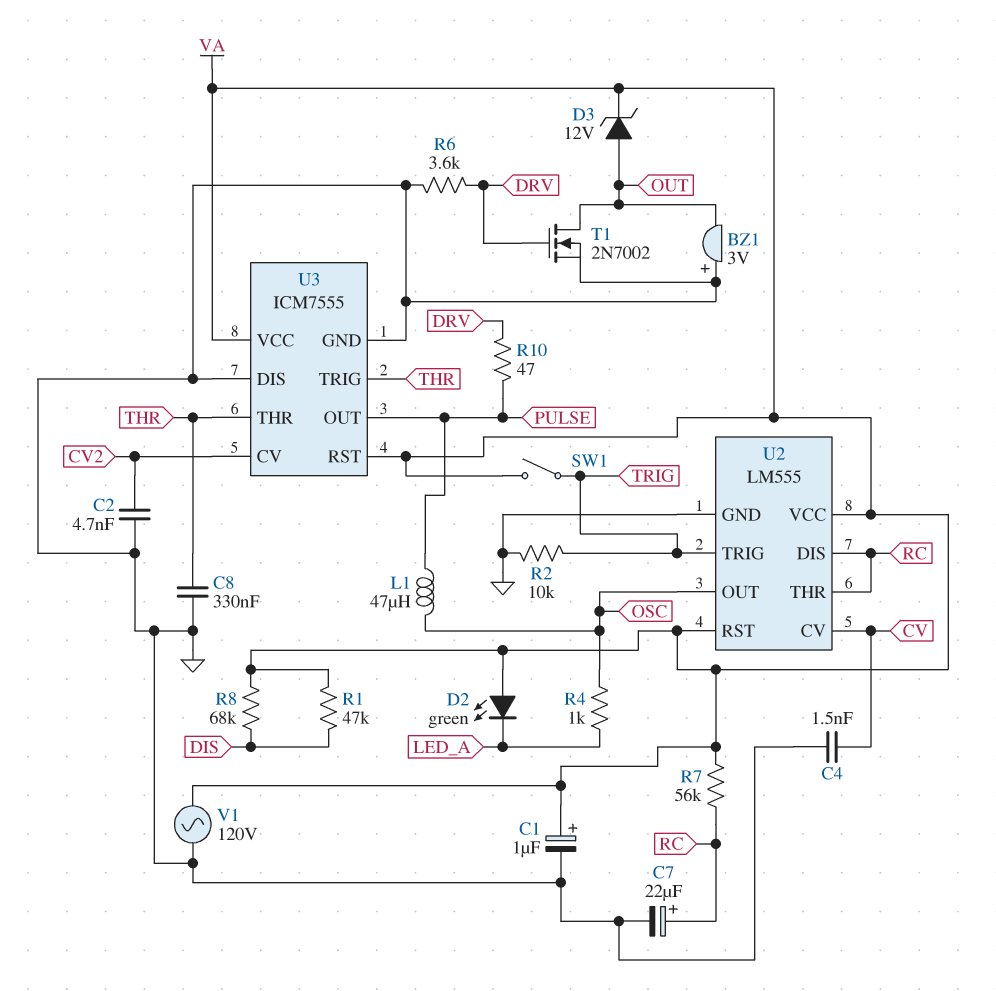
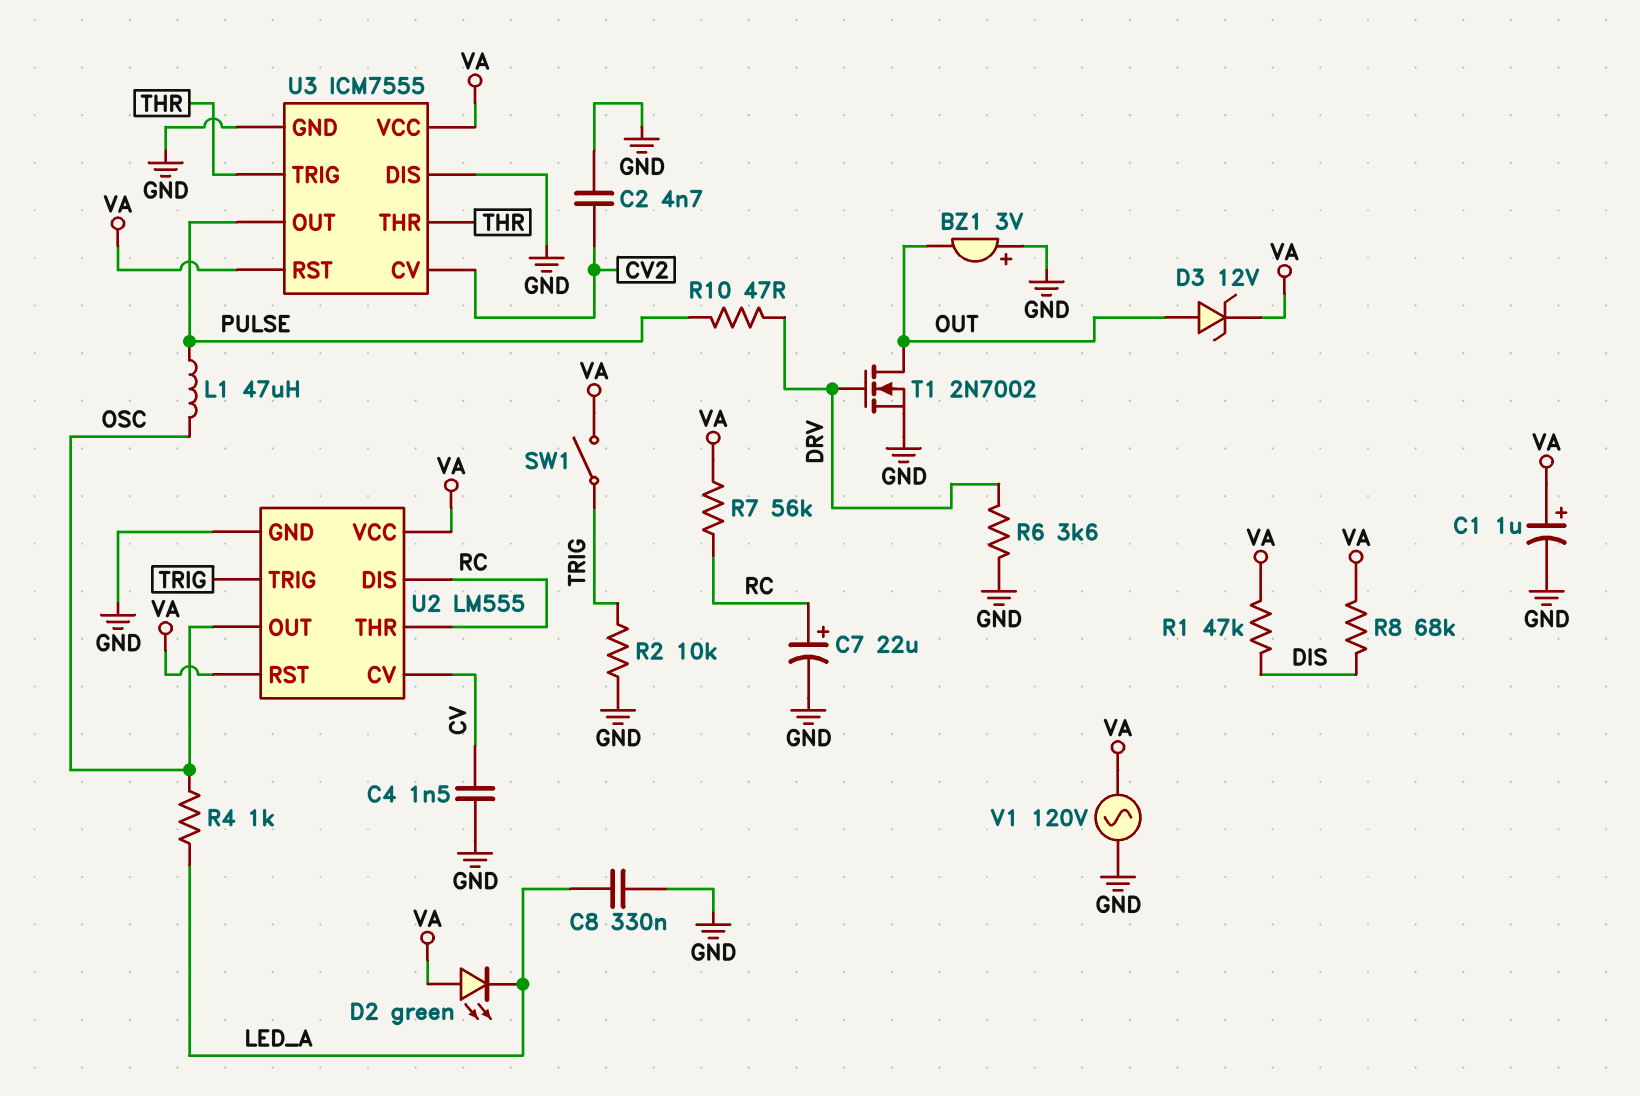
C8: 330nF (GND, THR) -> 330nF (GND, LED_A)

